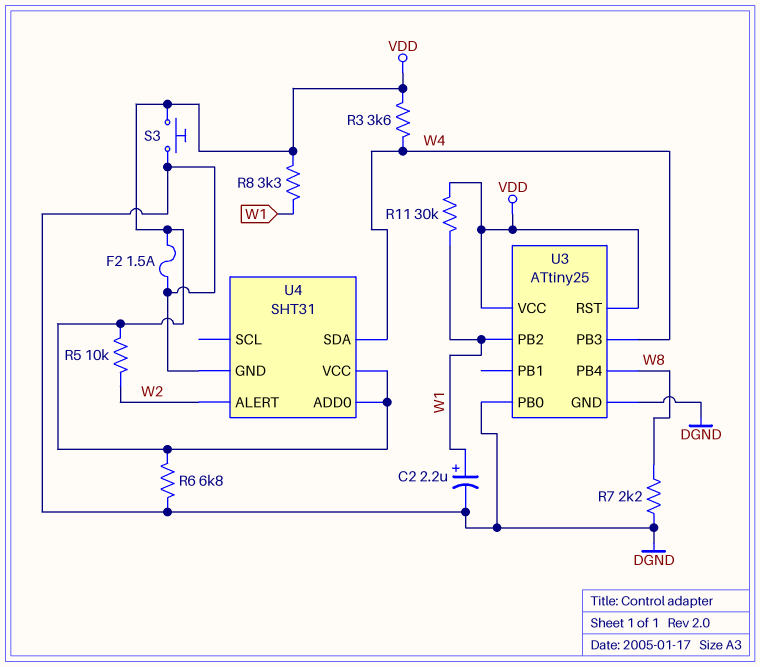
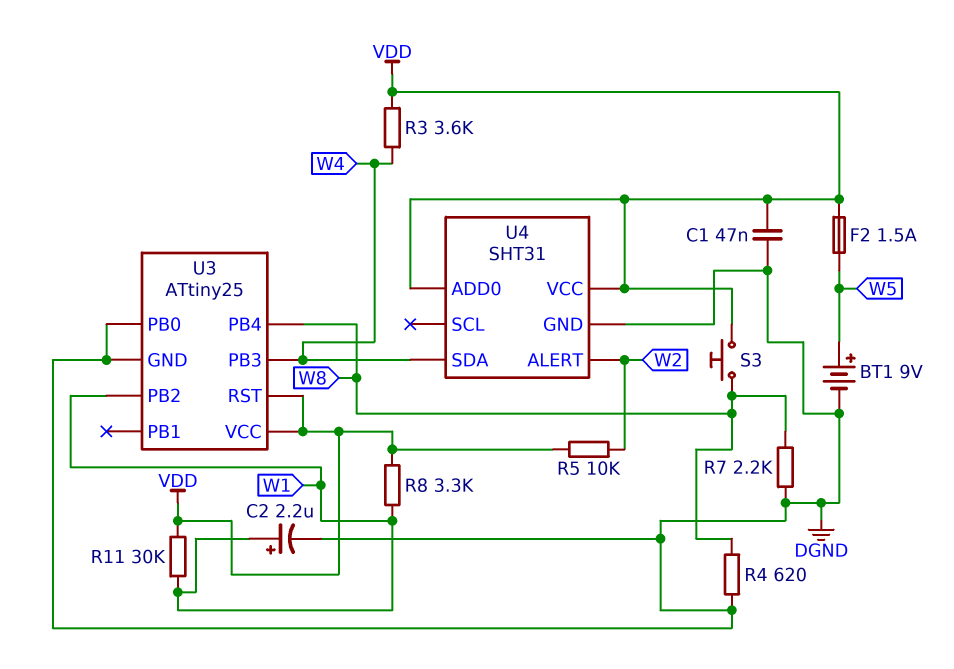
BT1: none -> 9V (plus W5, minus DGND)
C1: none -> 47nF (DGND, VDD)
F2: 1.5A (DGND, VDD) -> 1.5A (VDD, W5)
R4: none -> 620 (DGND, W8)
R6: 6.8k (DGND, VDD) -> none
S3: button (DGND, VDD) -> button (VDD, W8)

